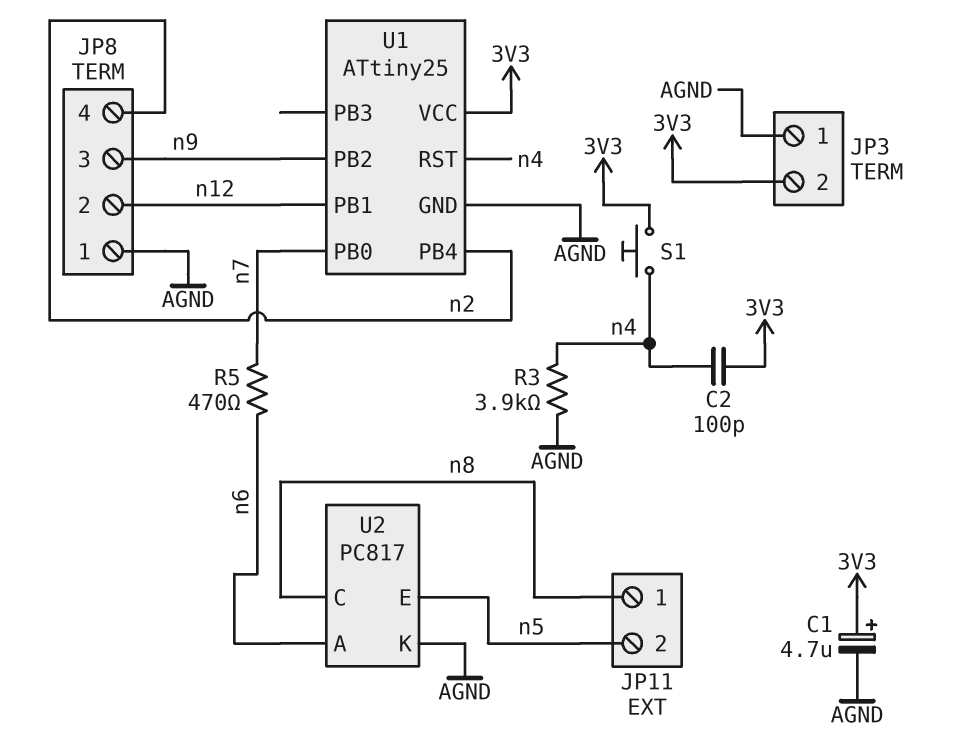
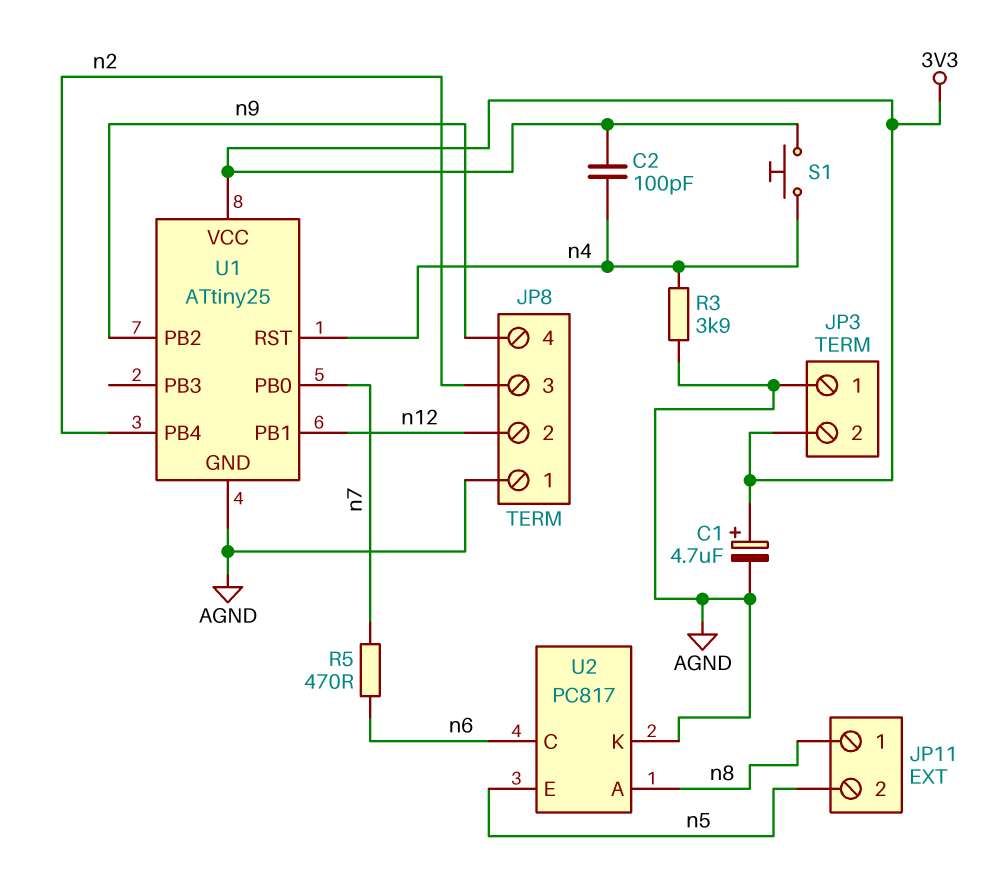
JP8 pin 3: n9 -> n2
JP8 pin 4: n2 -> n9
U2 pin A: n6 -> n8
U2 pin C: n8 -> n6

